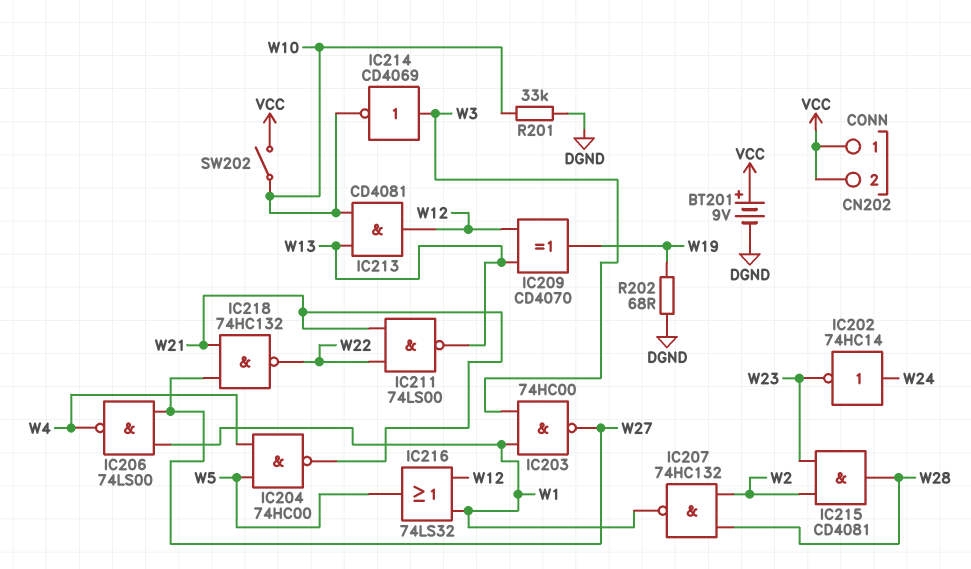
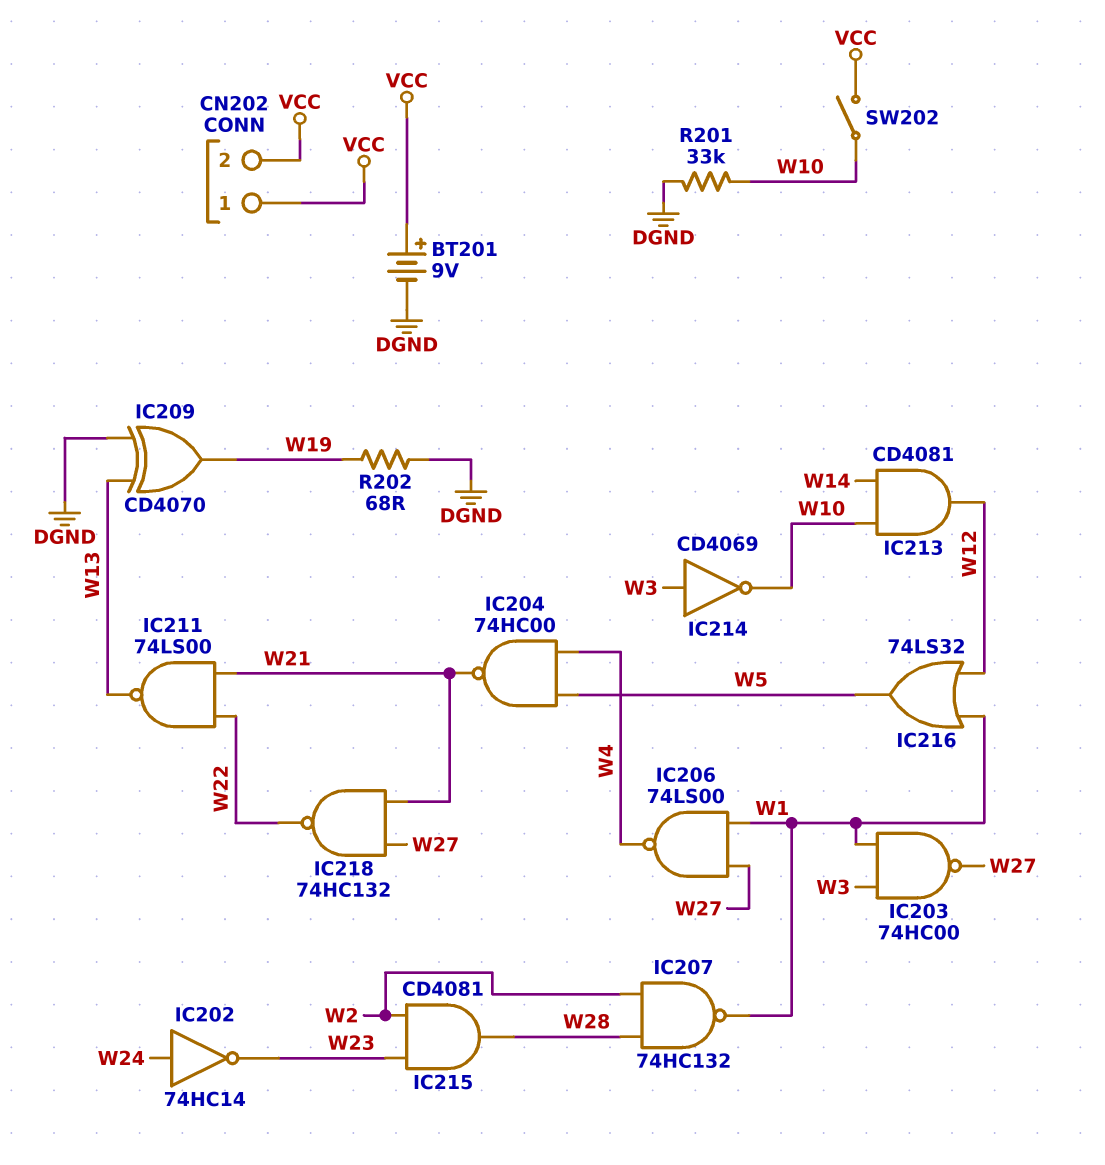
IC209: XOR CD4070 (in W12, in W13, out W19) -> XOR CD4070 (in DGND, in W13, out W19)
IC213: AND CD4081 (in W10, in W13, out W12) -> AND CD4081 (in W10, in W14, out W12)

